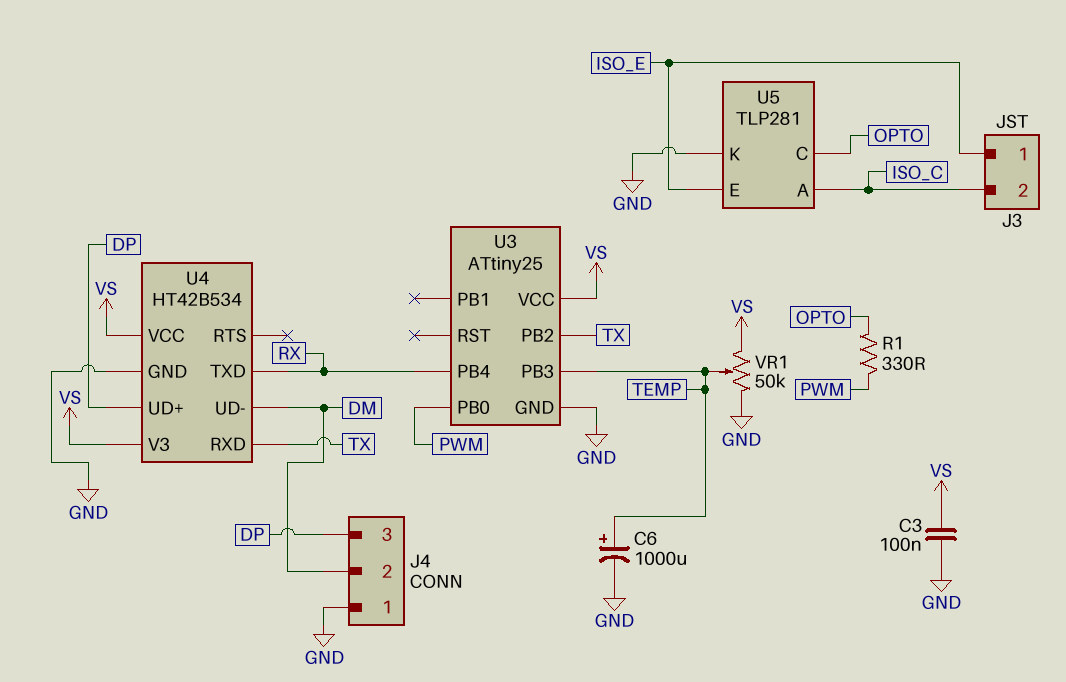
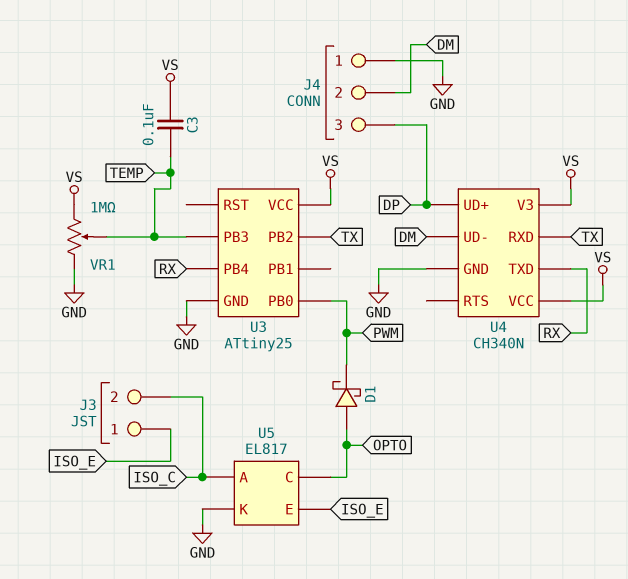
C3: 100nF (GND, VS) -> 100nF (TEMP, VS)
C6: 1000uF (plus TEMP, minus GND) -> none
D1: none -> schottky (A OPTO, K PWM)
R1: 330 (OPTO, PWM) -> none
U4: HT42B534 -> CH340N
U5: TLP281 -> EL817
VR1: 50k (GND, VS, wiper TEMP) -> 1M (GND, VS, wiper TEMP)

